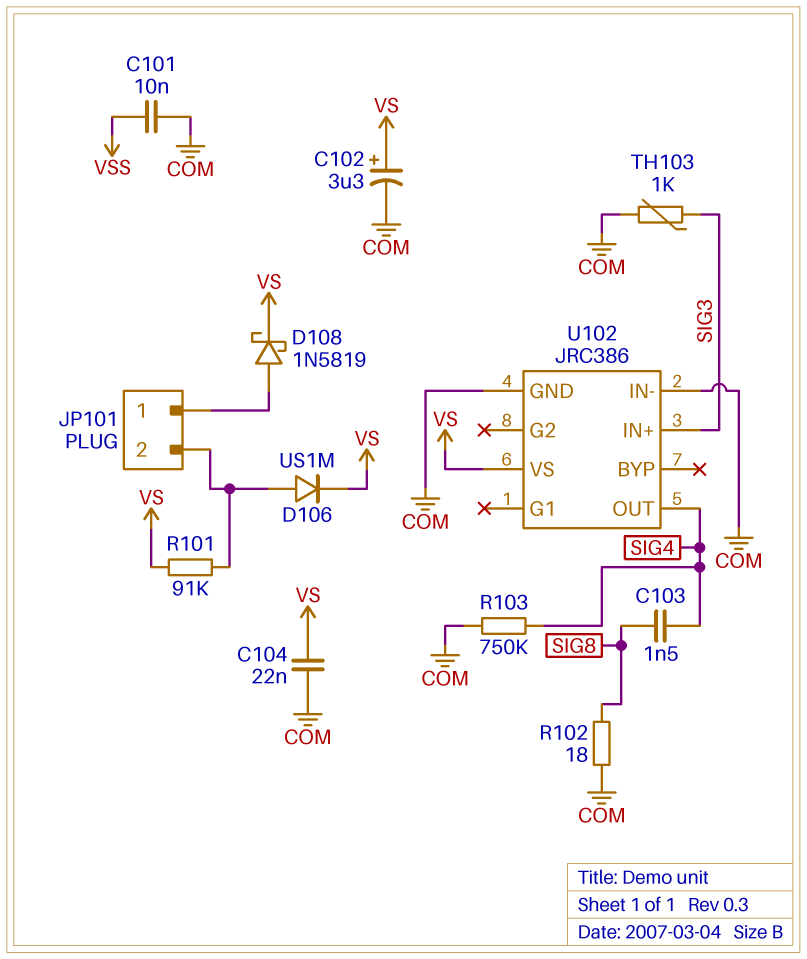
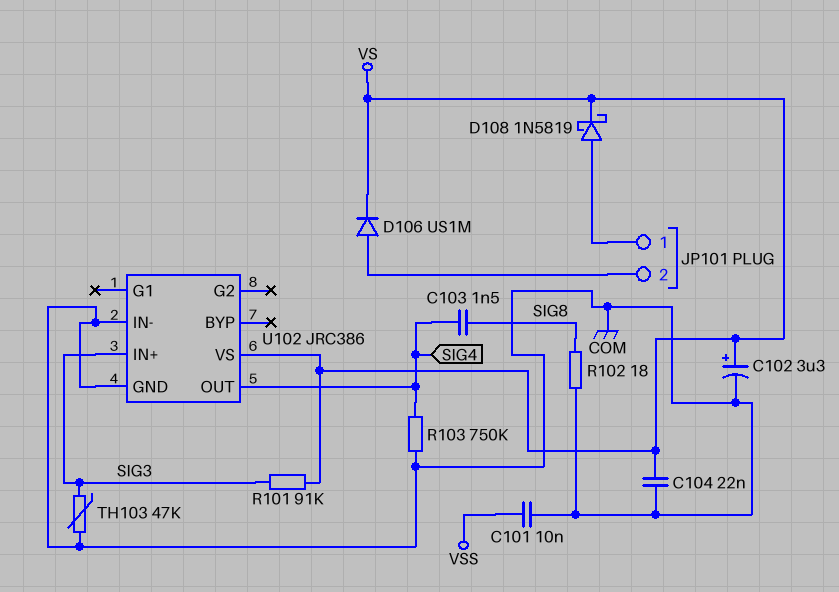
R101: 91k (JP101/2, VS) -> 91k (SIG3, VS)
TH103: 1k (COM, SIG3) -> 47k (COM, SIG3)

